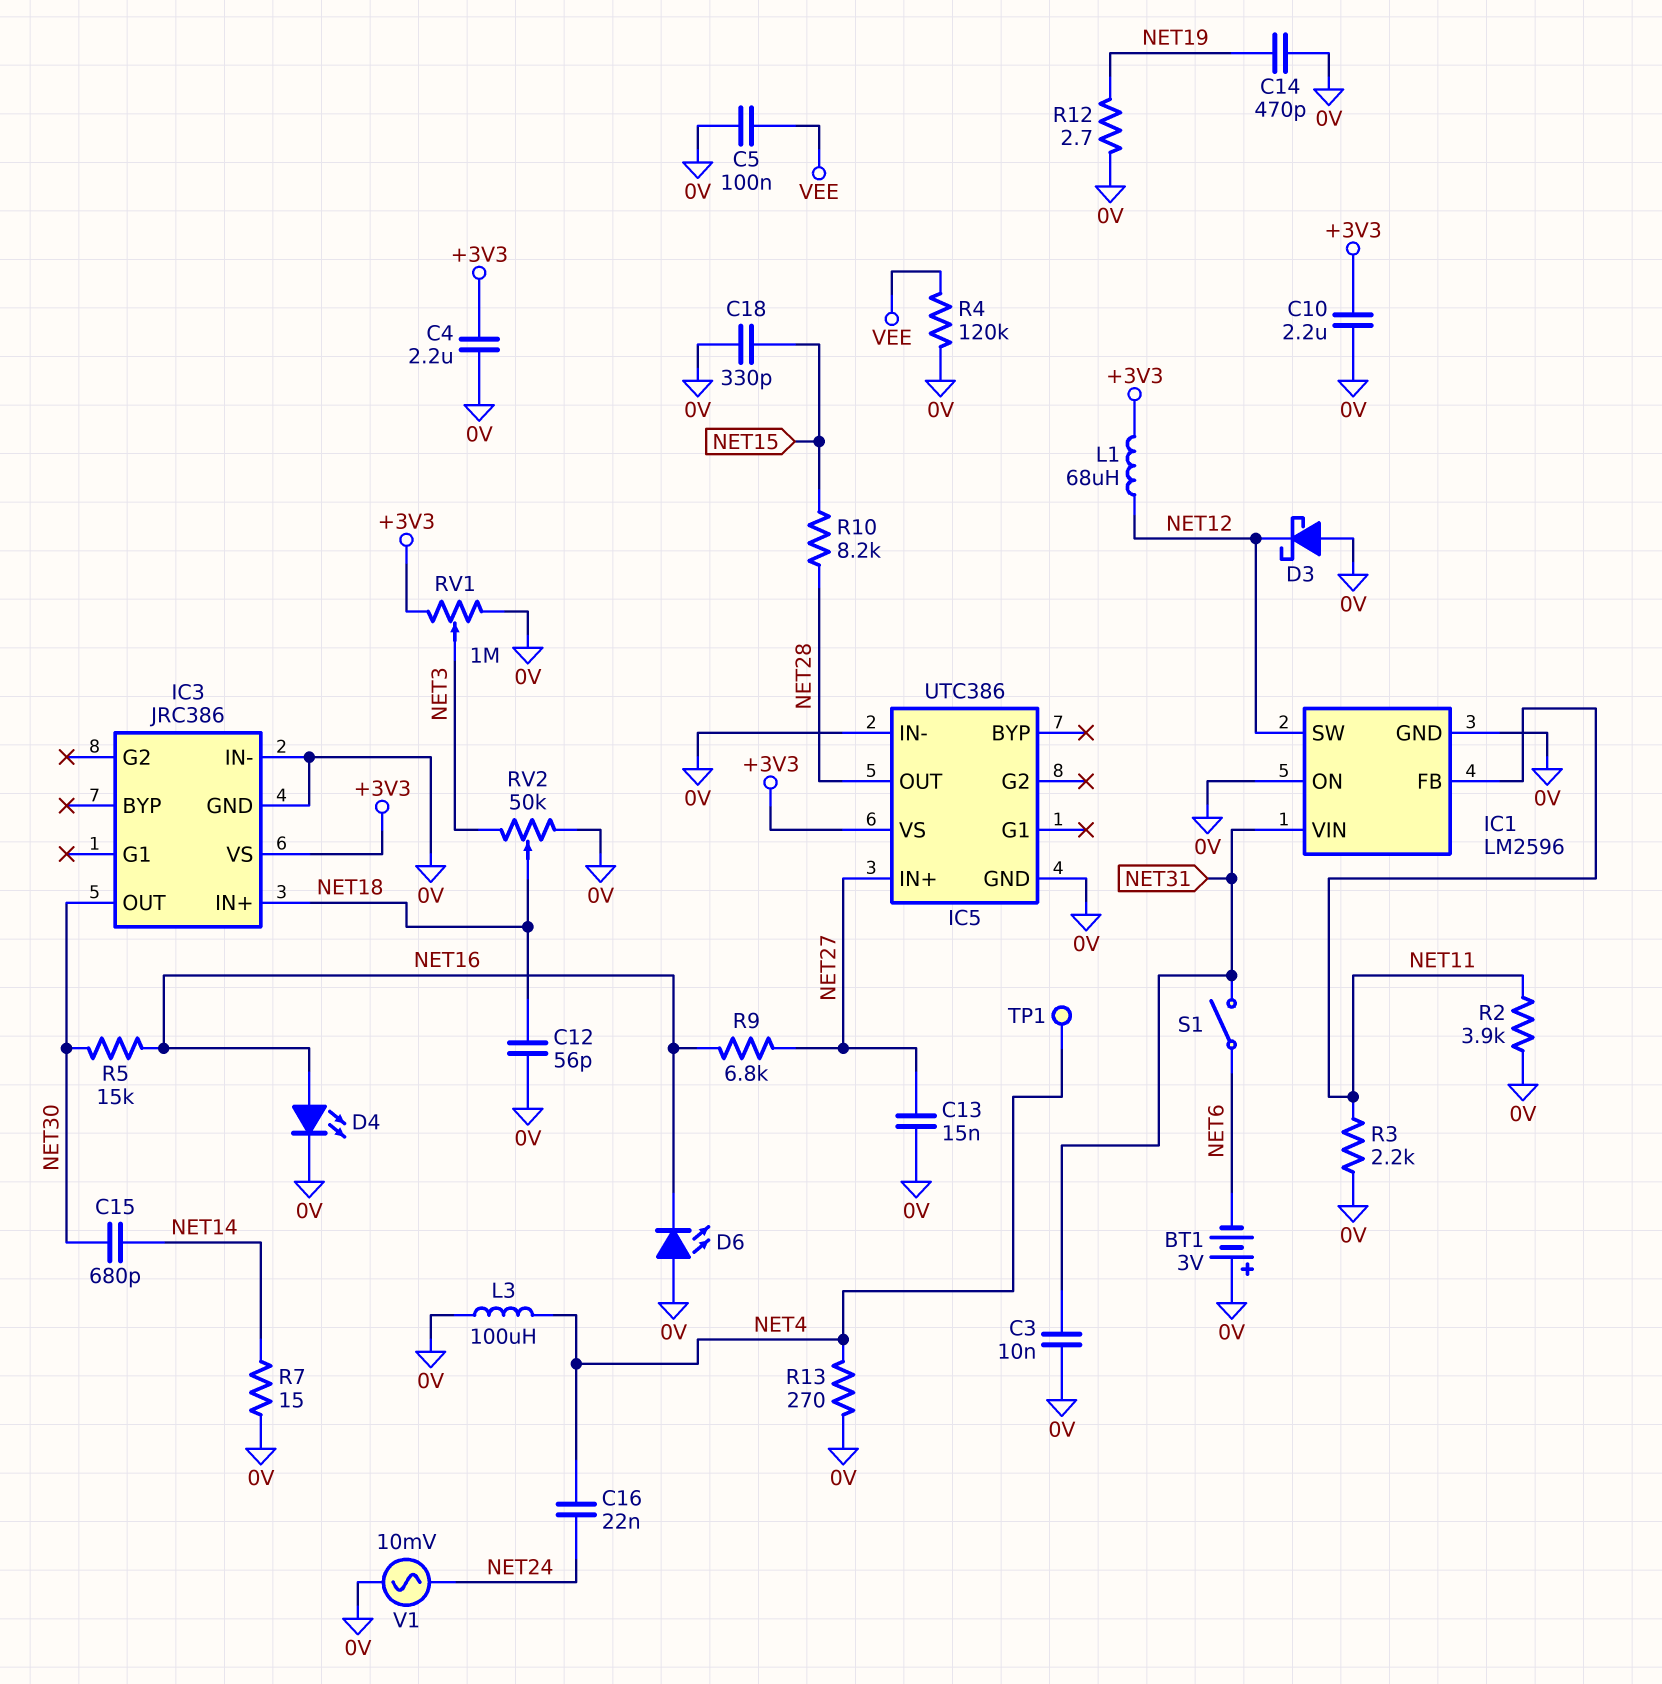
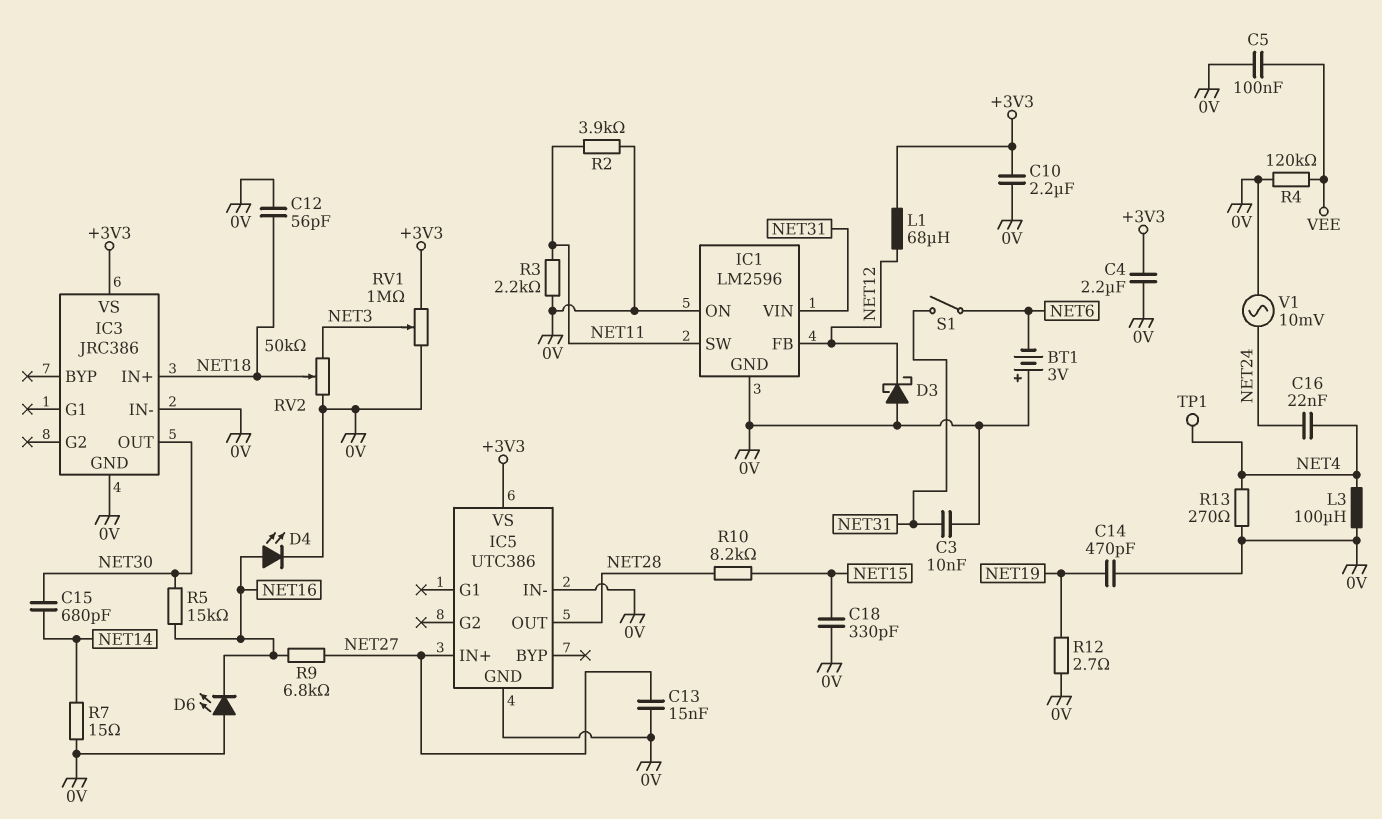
IC1 pin FB: NET11 -> NET12
IC1 pin SW: NET12 -> NET11

